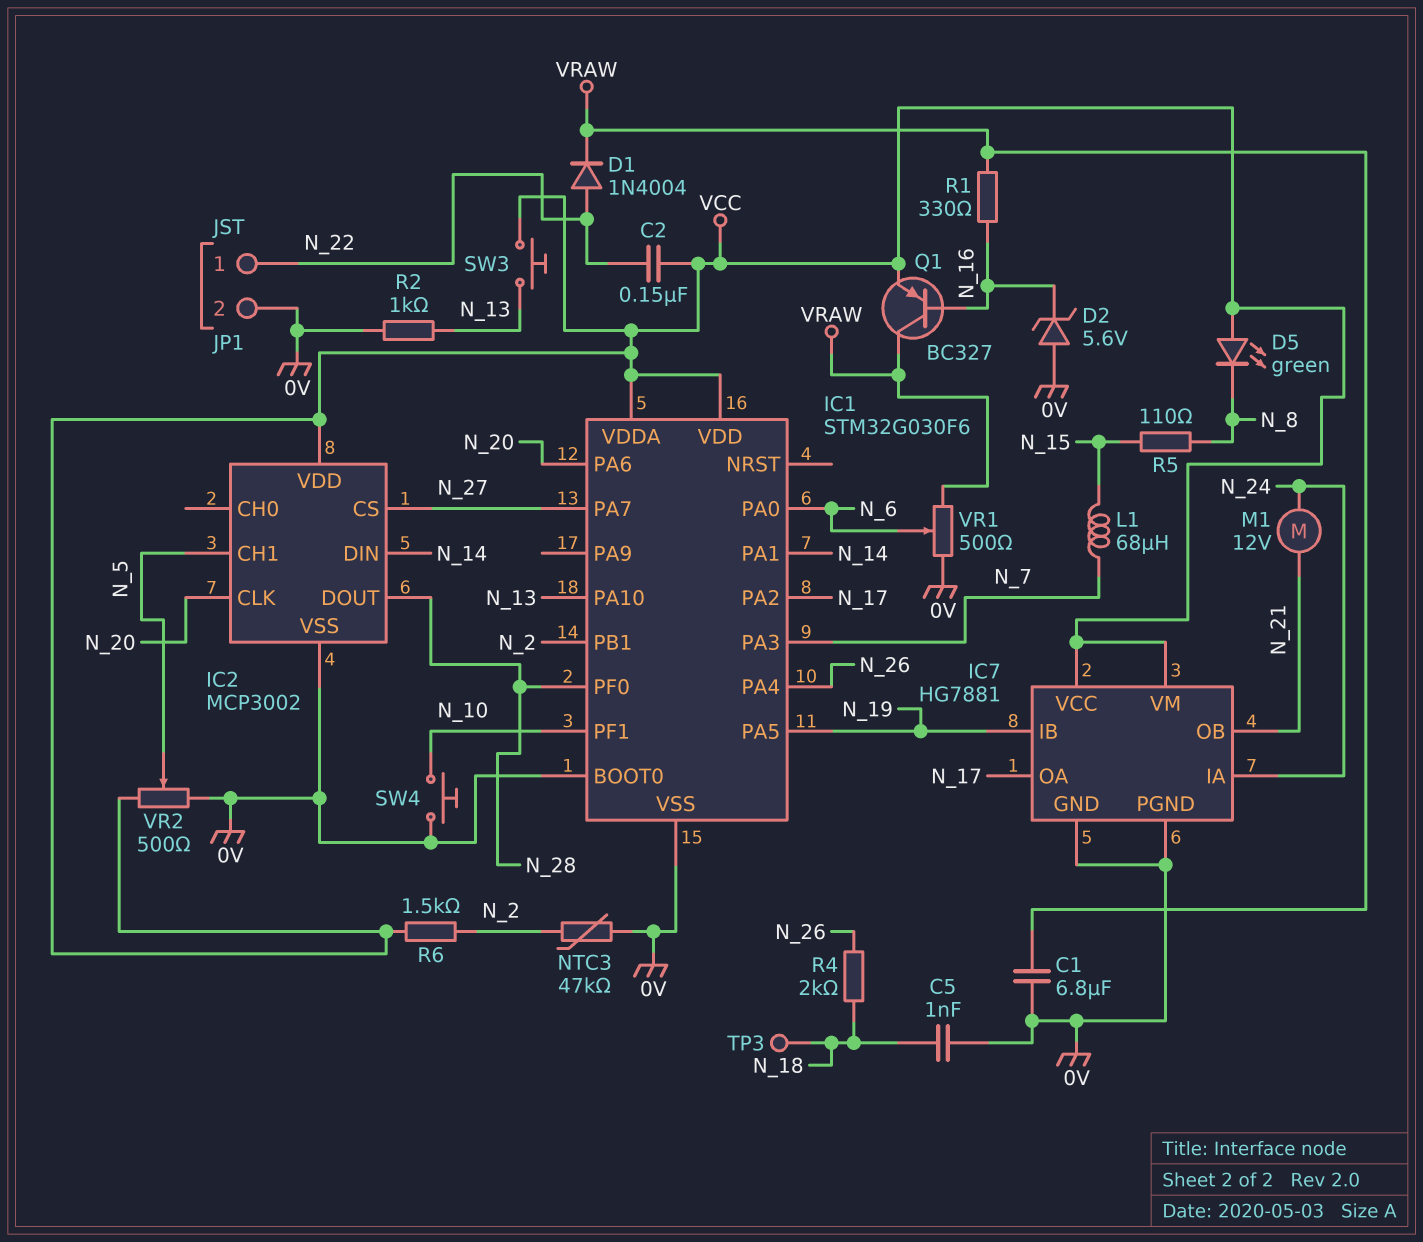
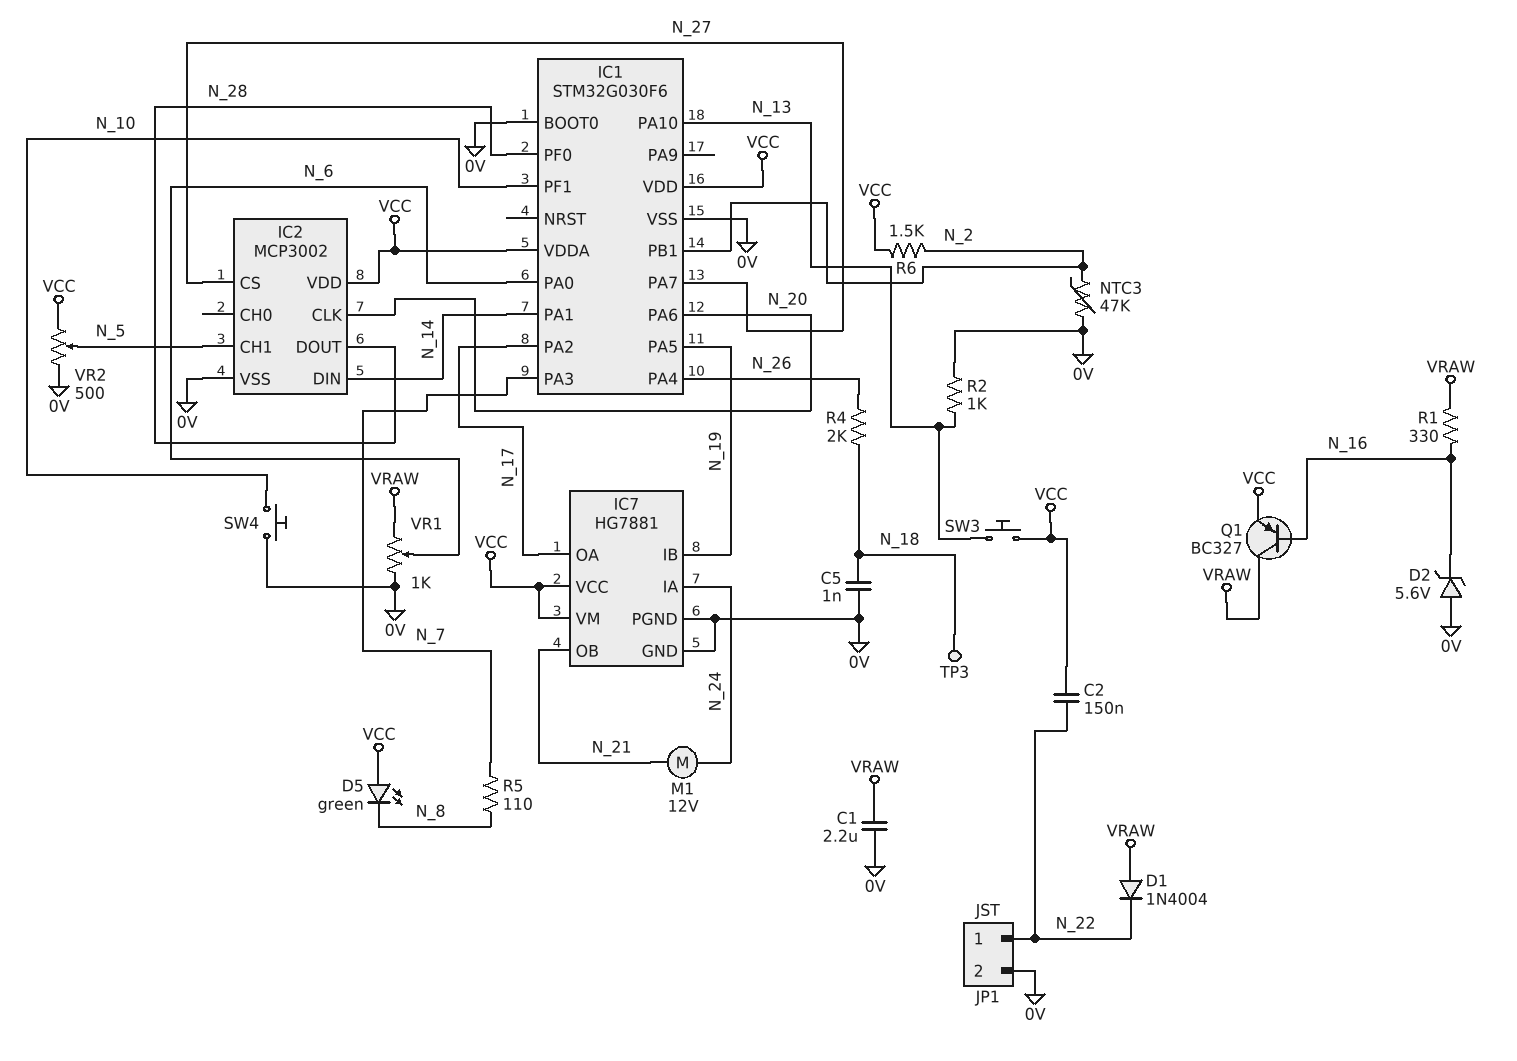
C1: 6.8uF (0V, VRAW) -> 2.2uF (0V, VRAW)
D1: diode 1N4004 (A N_22, K VRAW) -> diode 1N4004 (A VRAW, K N_22)
L1: 68uH (N_7, N_15) -> none
R5: 110 (N_8, N_15) -> 110 (N_7, N_8)
VR1: 500 (0V, VRAW, wiper N_6) -> 1k (0V, VRAW, wiper N_6)

